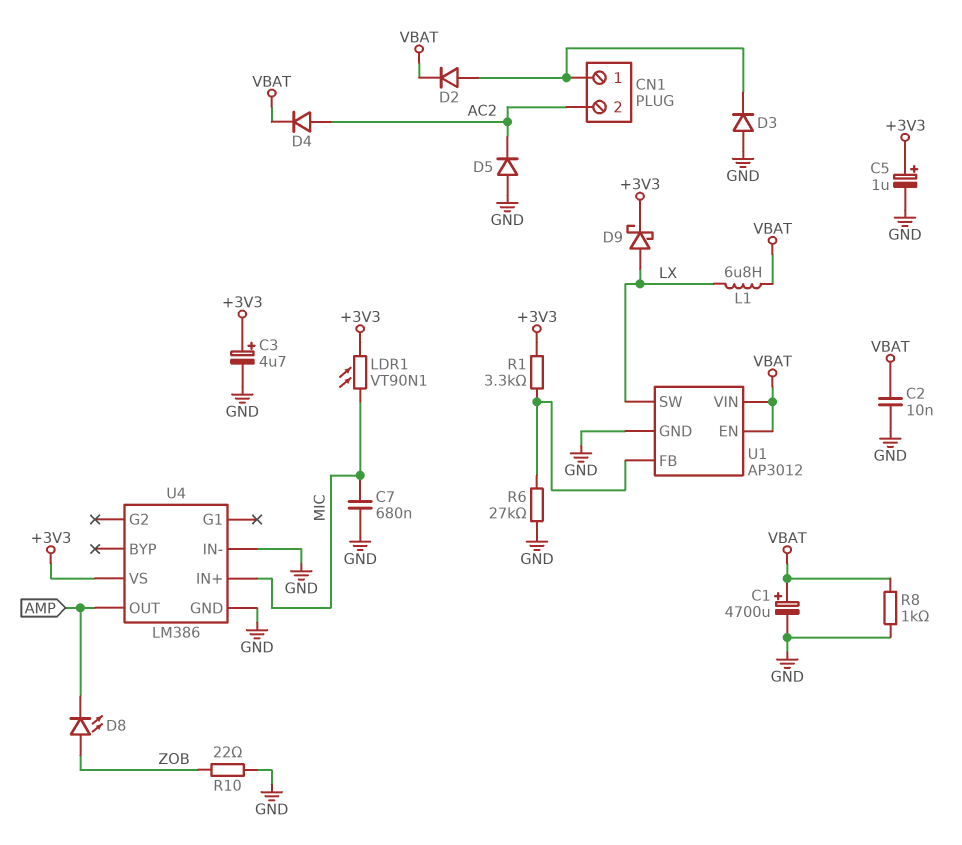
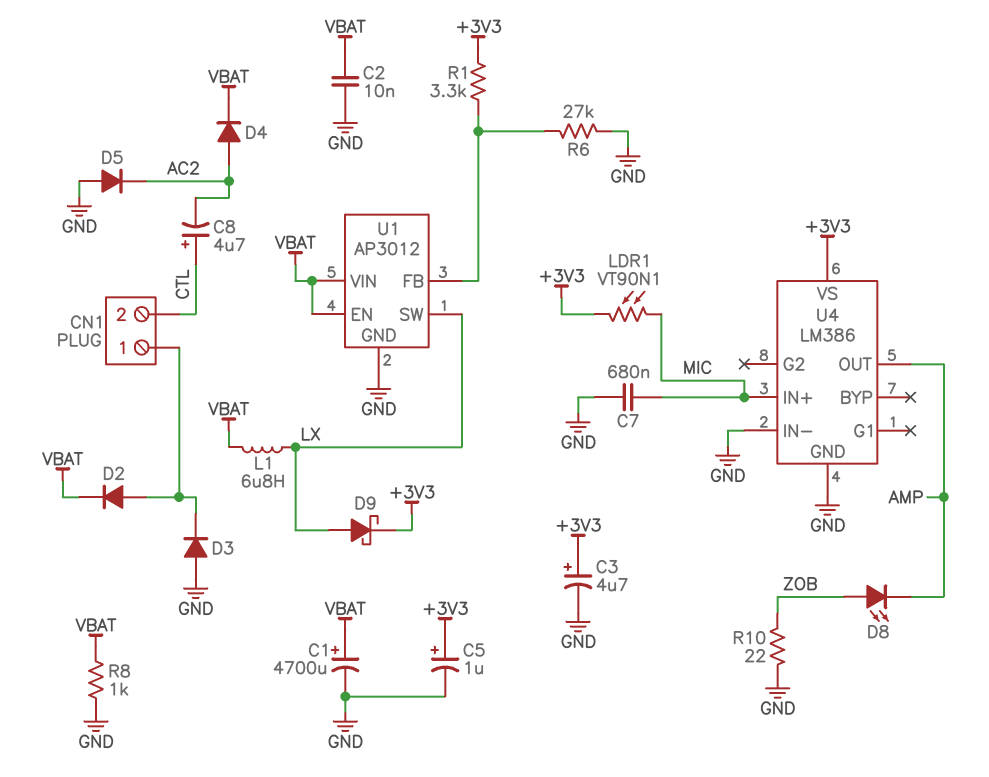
C8: none -> 4.7uF (plus CTL, minus AC2)
CN1 pin 2: AC2 -> CTL

